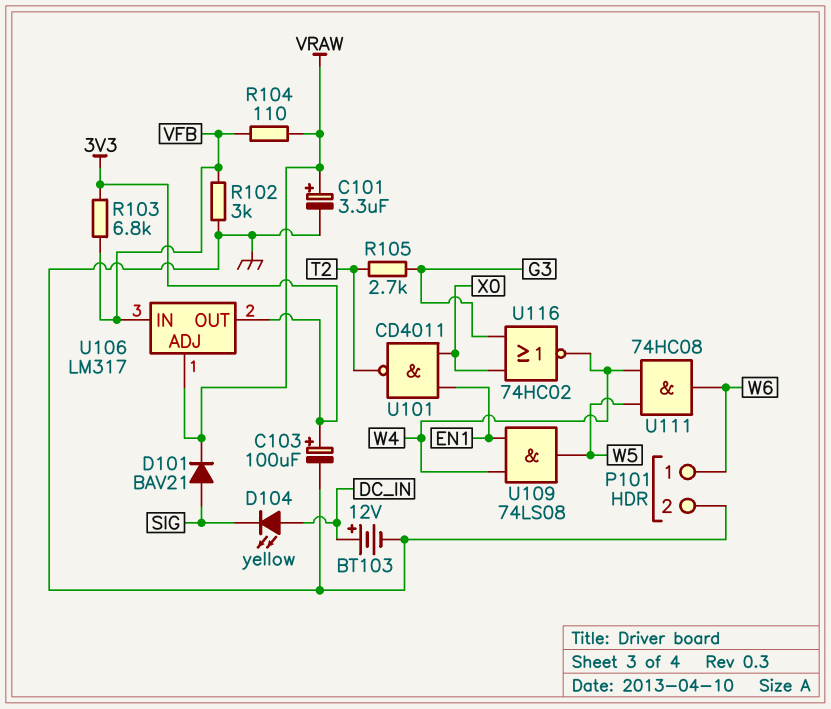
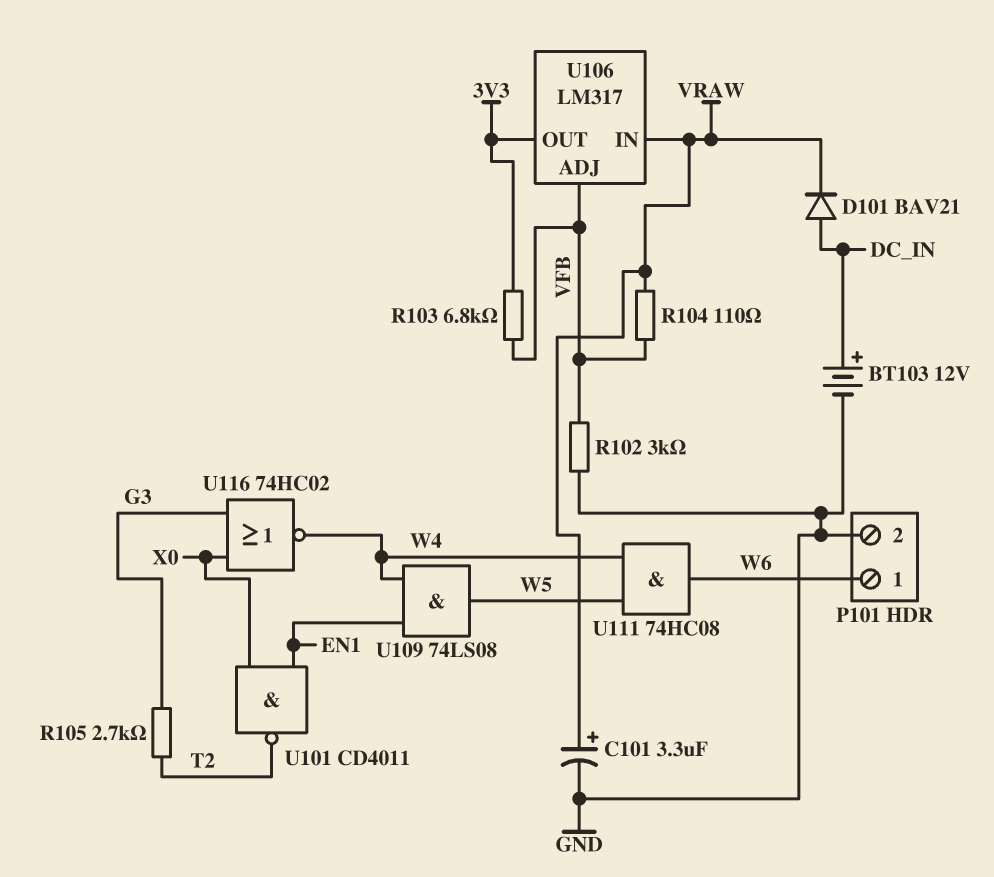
C103: 100uF (plus 3V3, minus GND) -> none
D101: diode BAV21 (A SIG, K VRAW) -> diode BAV21 (A DC_IN, K VRAW)
D104: LED yellow (A DC_IN, K SIG) -> none
U106 pin ADJ: VRAW -> VFB
U106 pin IN: VFB -> VRAW

